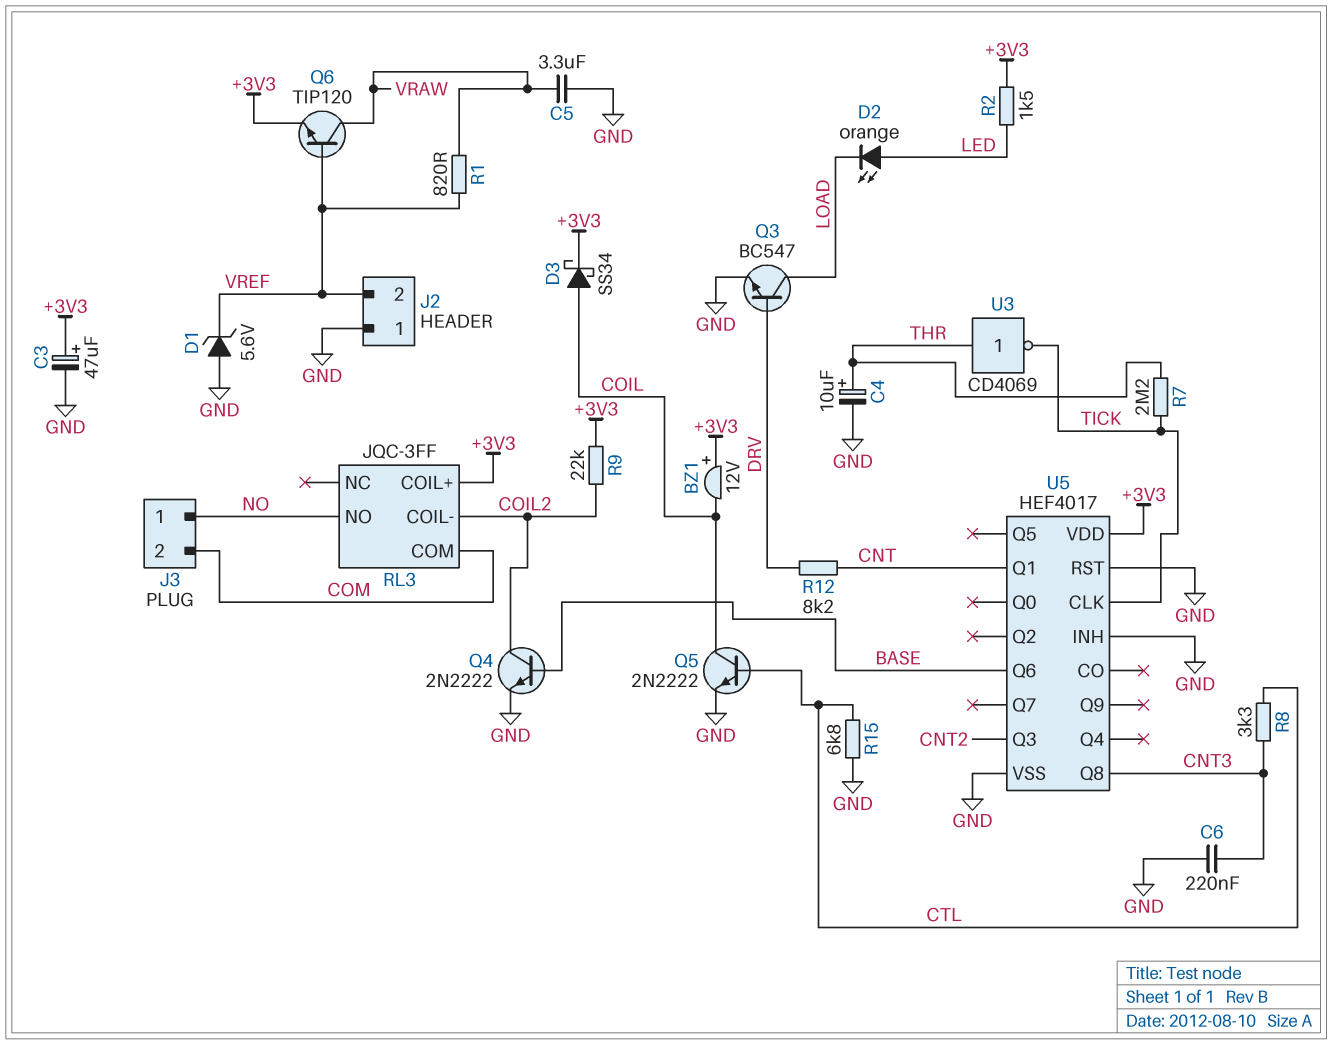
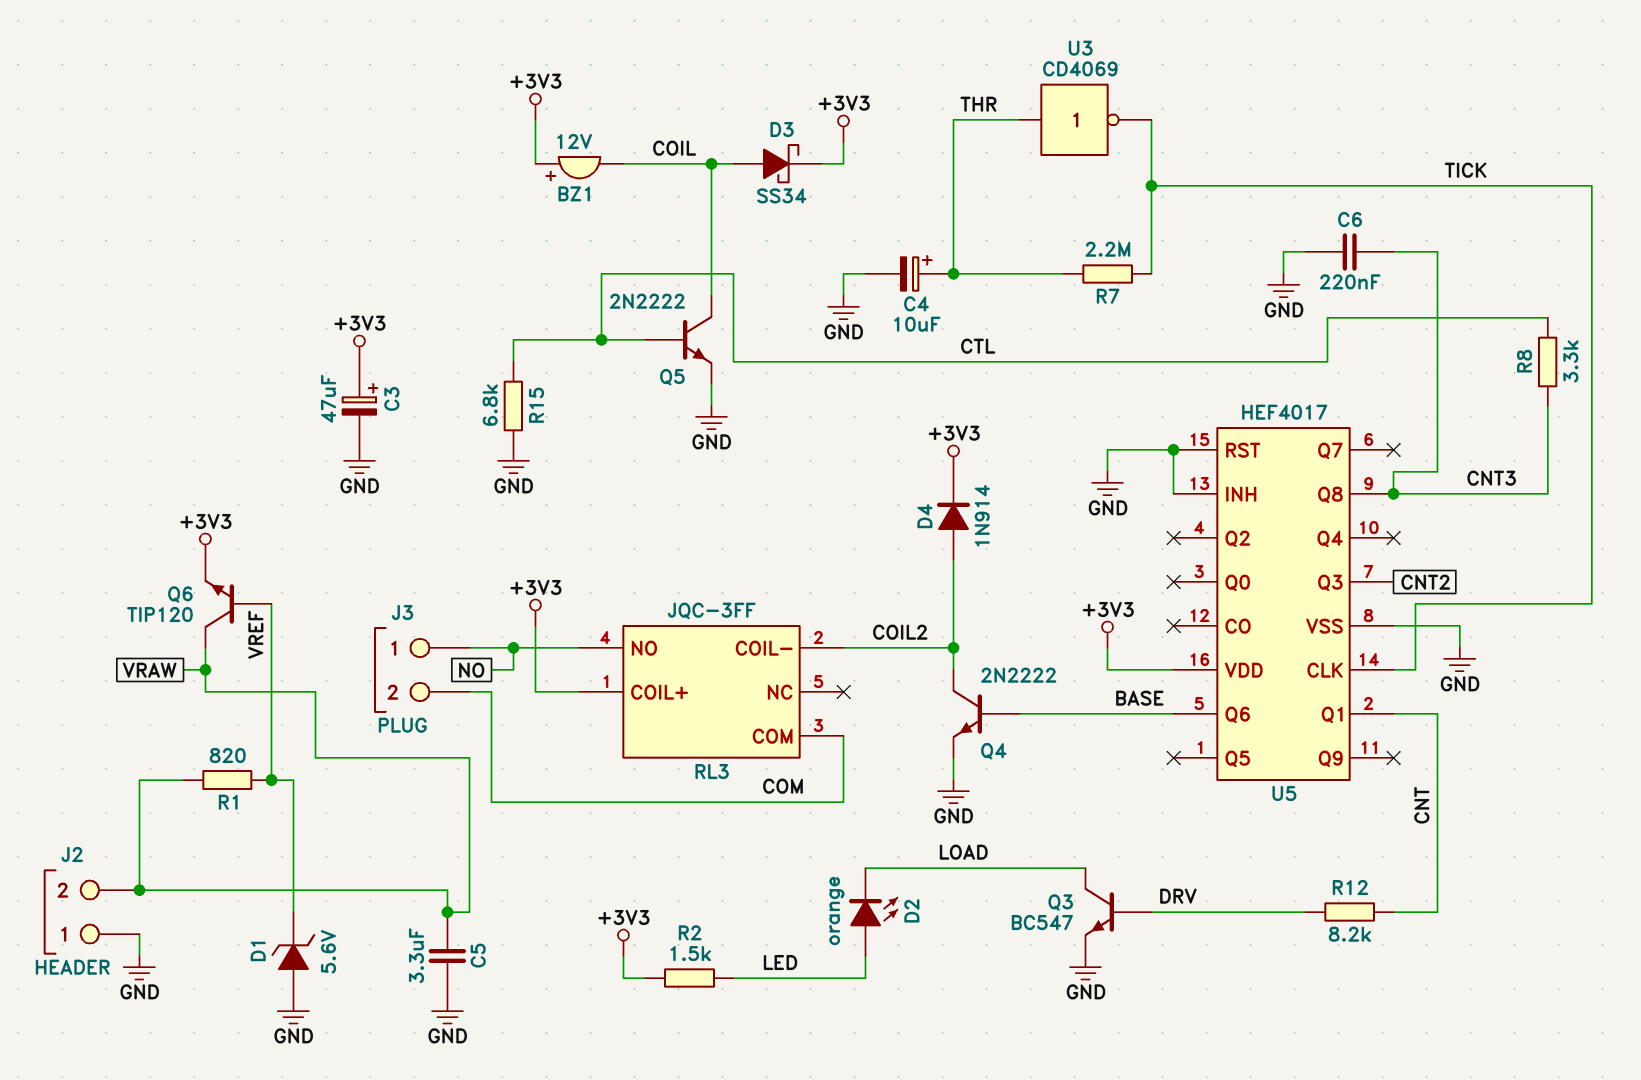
D4: none -> diode 1N914 (A COIL2, K +3V3)
J2 pin 2: VREF -> VRAW
R9: 22k (+3V3, COIL2) -> none

